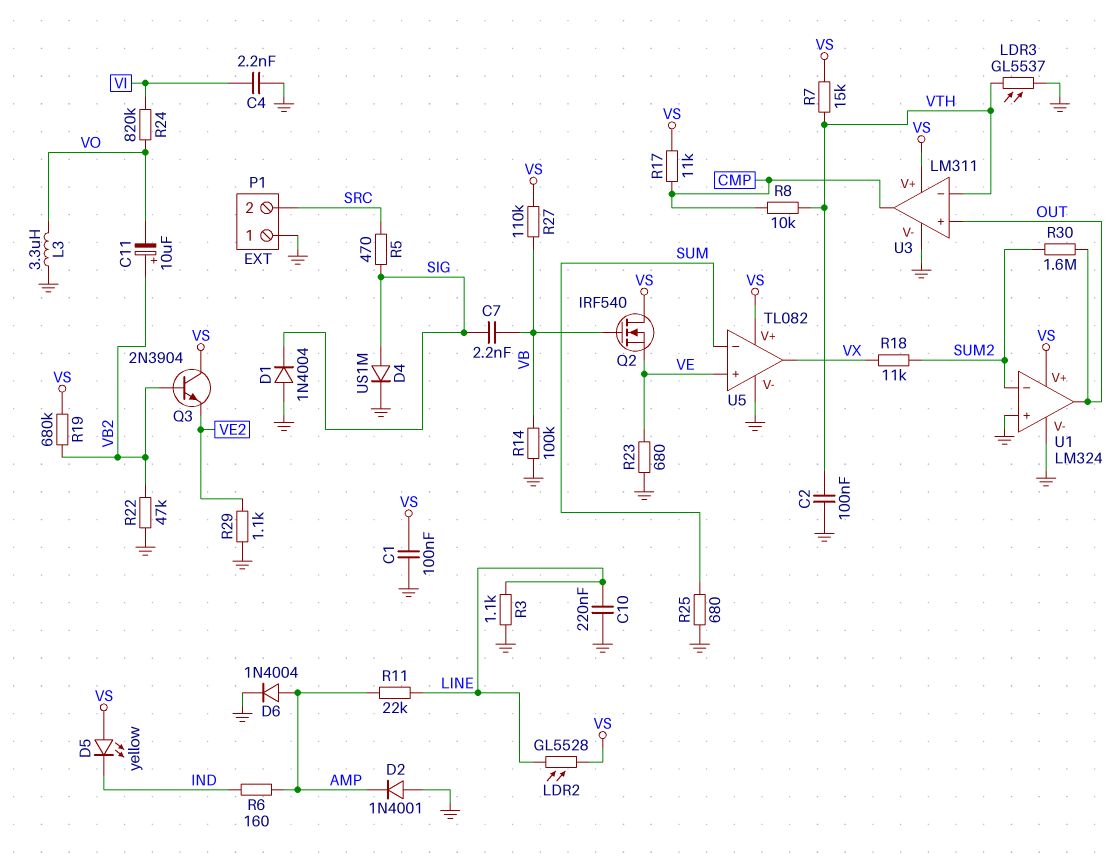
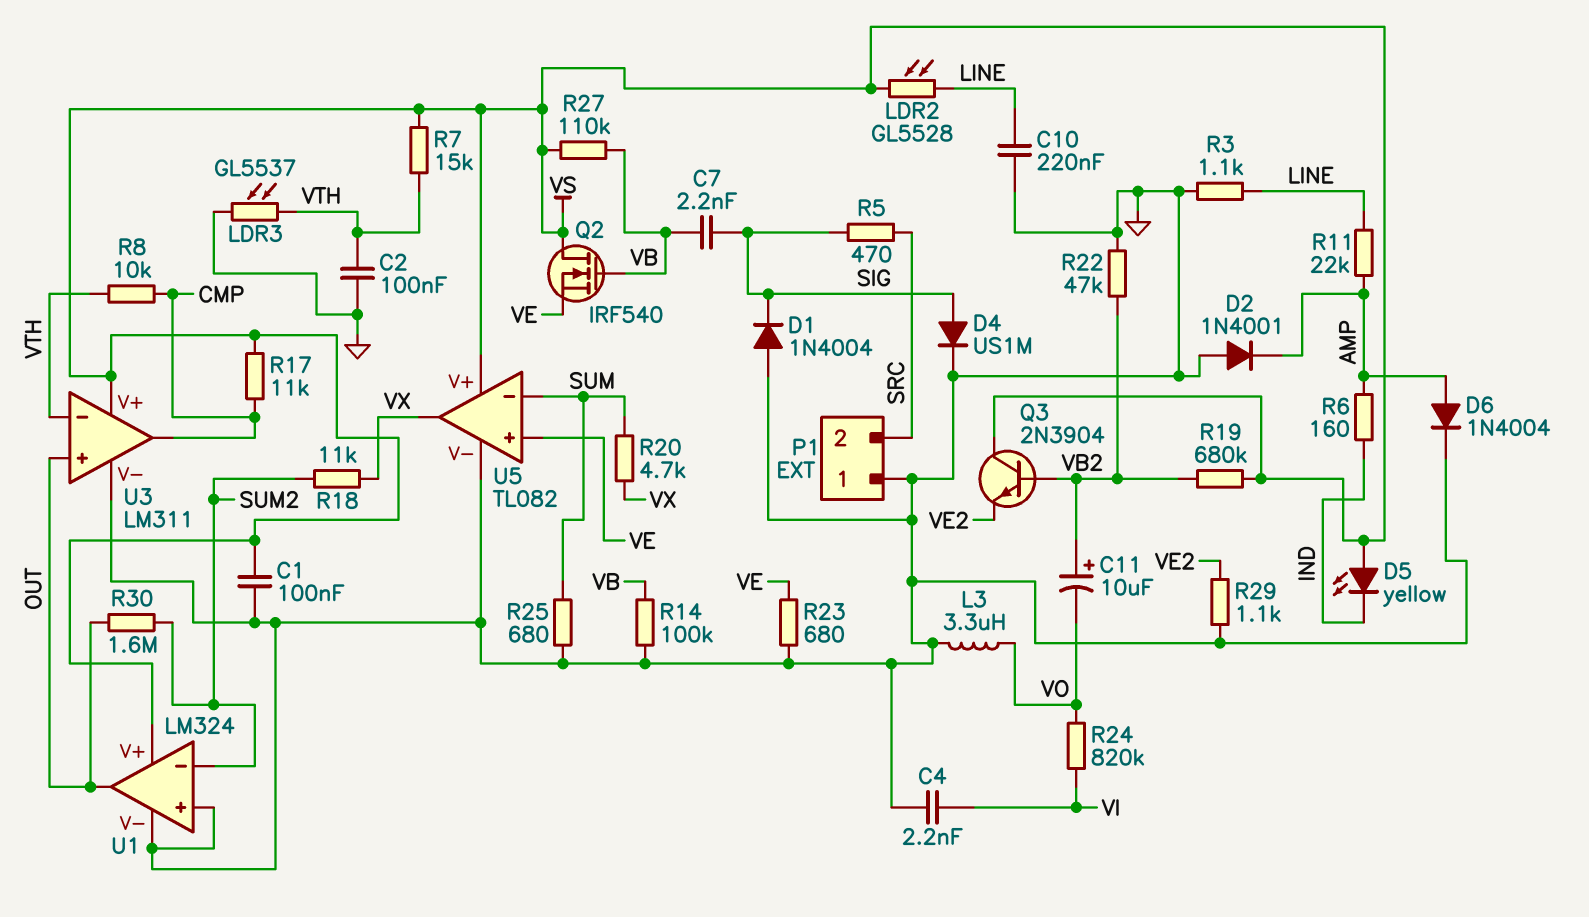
R20: none -> 4.7k (SUM, VX)

